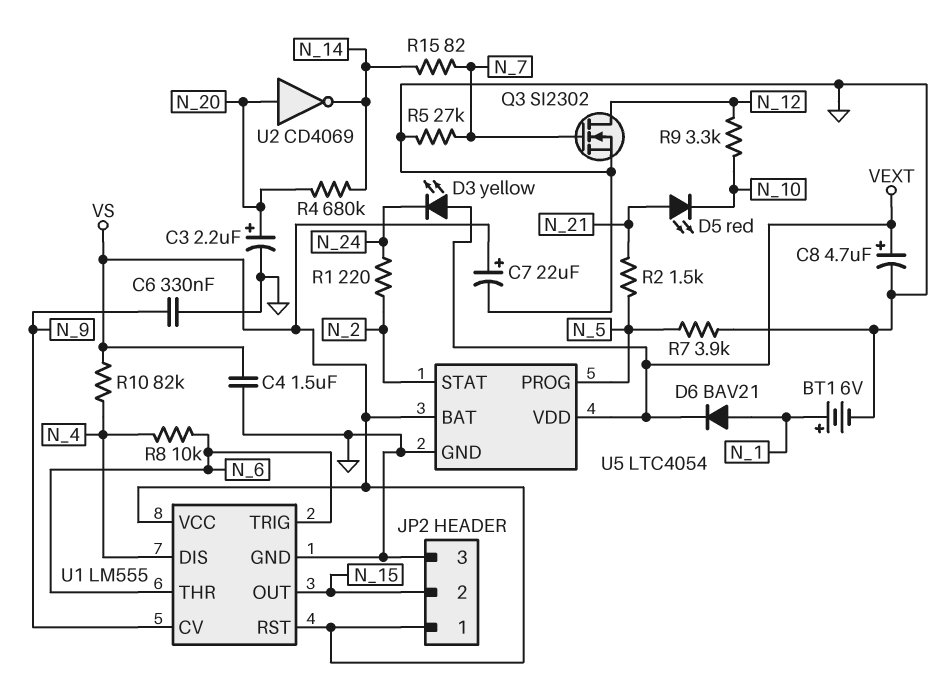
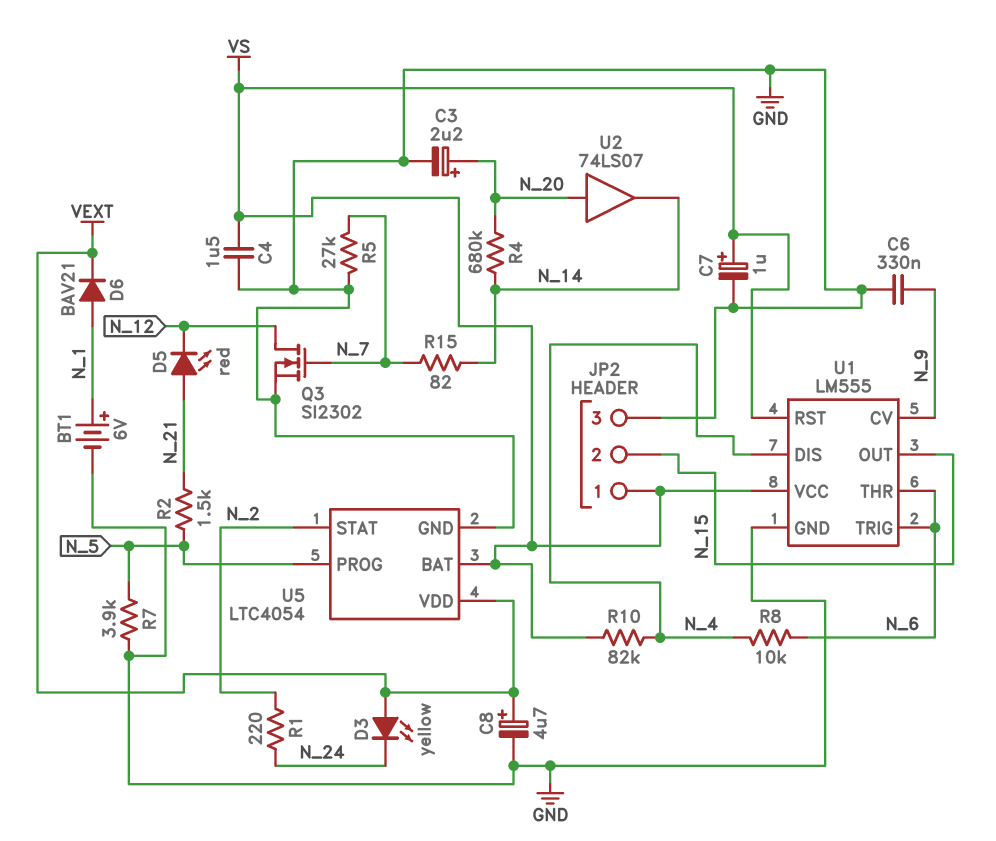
C7: 22uF (plus VS, minus GND) -> 1uF (plus VS, minus GND)
D5: LED red (A N_21, K N_10) -> LED red (A N_21, K N_12)
R9: 3.3k (N_10, N_12) -> none
U2: NOT CD4069 (in N_20, out N_14) -> buffer 74LS07 (in N_20, out N_14)

